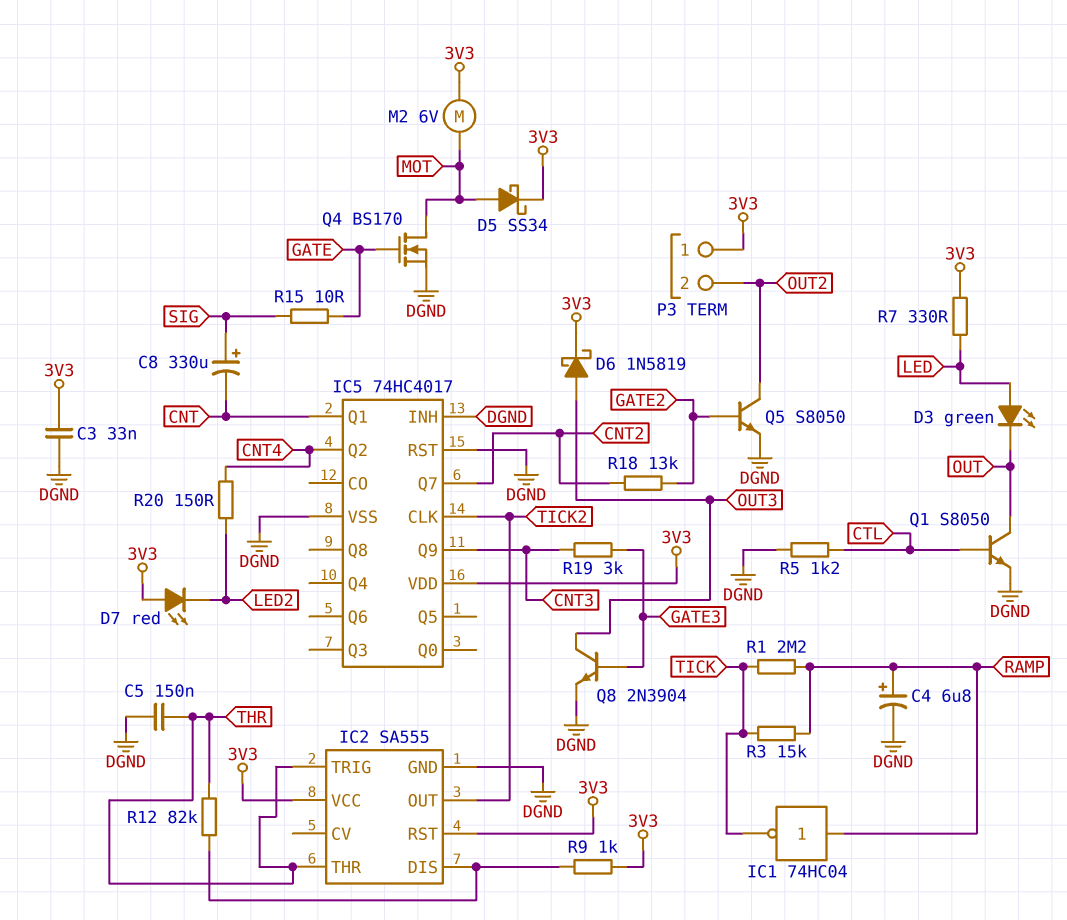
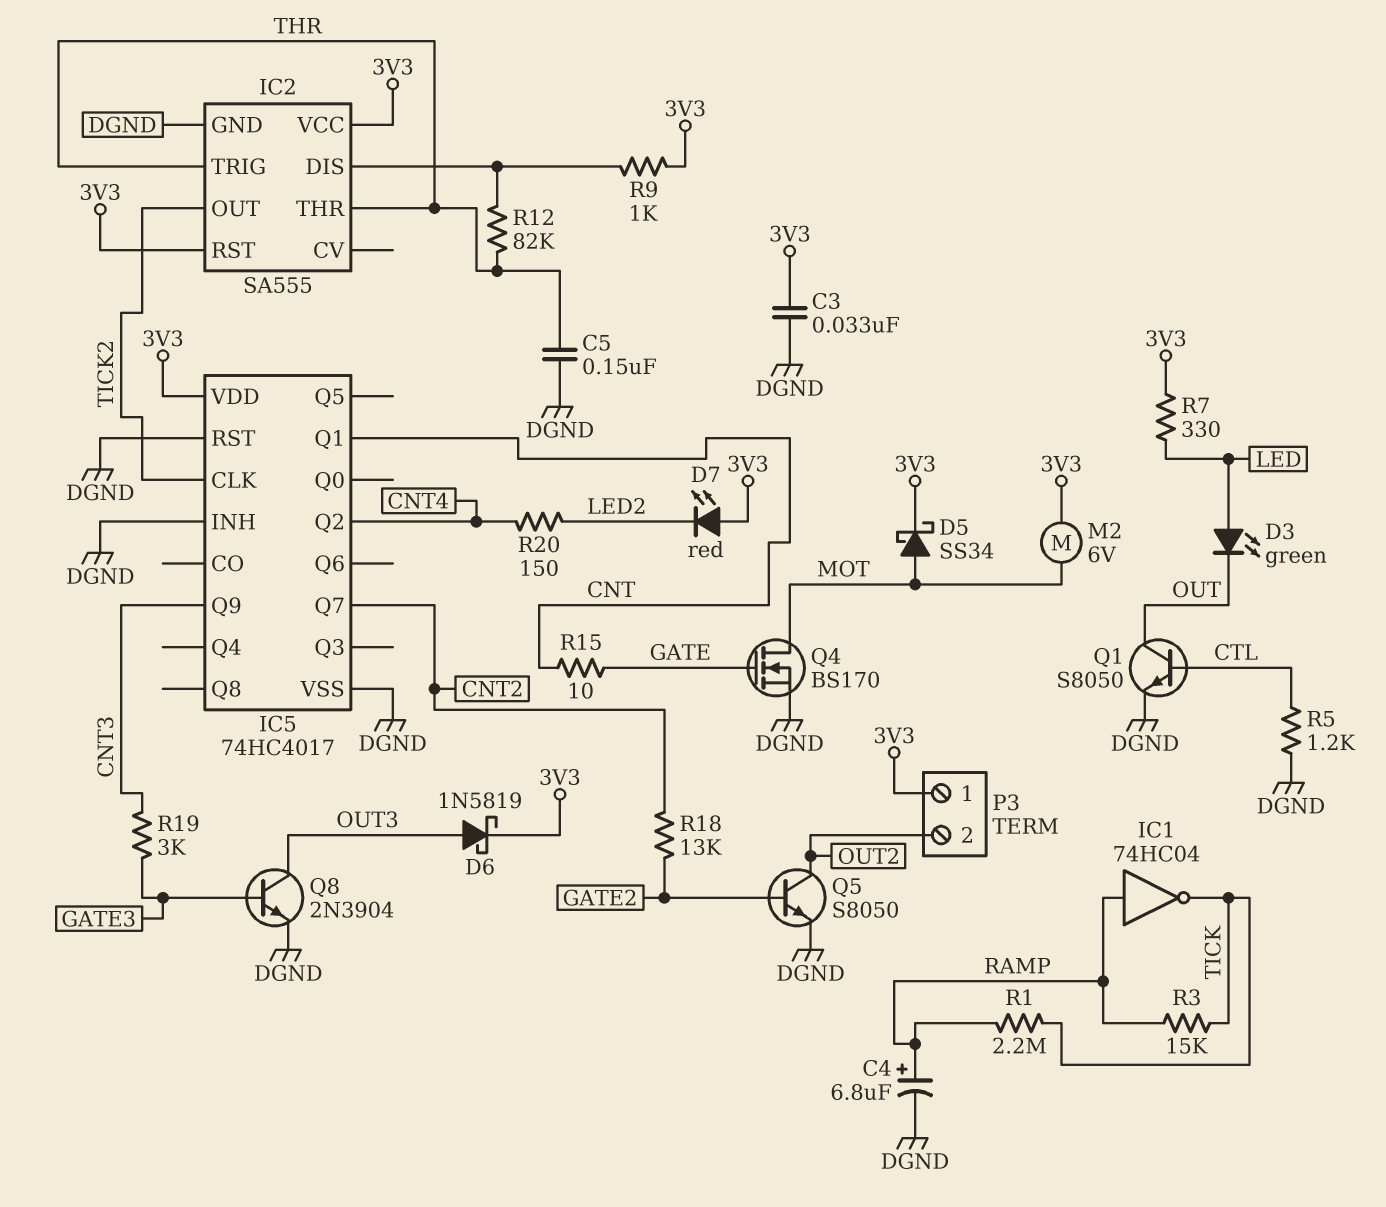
C8: 330uF (plus SIG, minus CNT) -> none
R15: 10 (GATE, SIG) -> 10 (CNT, GATE)

